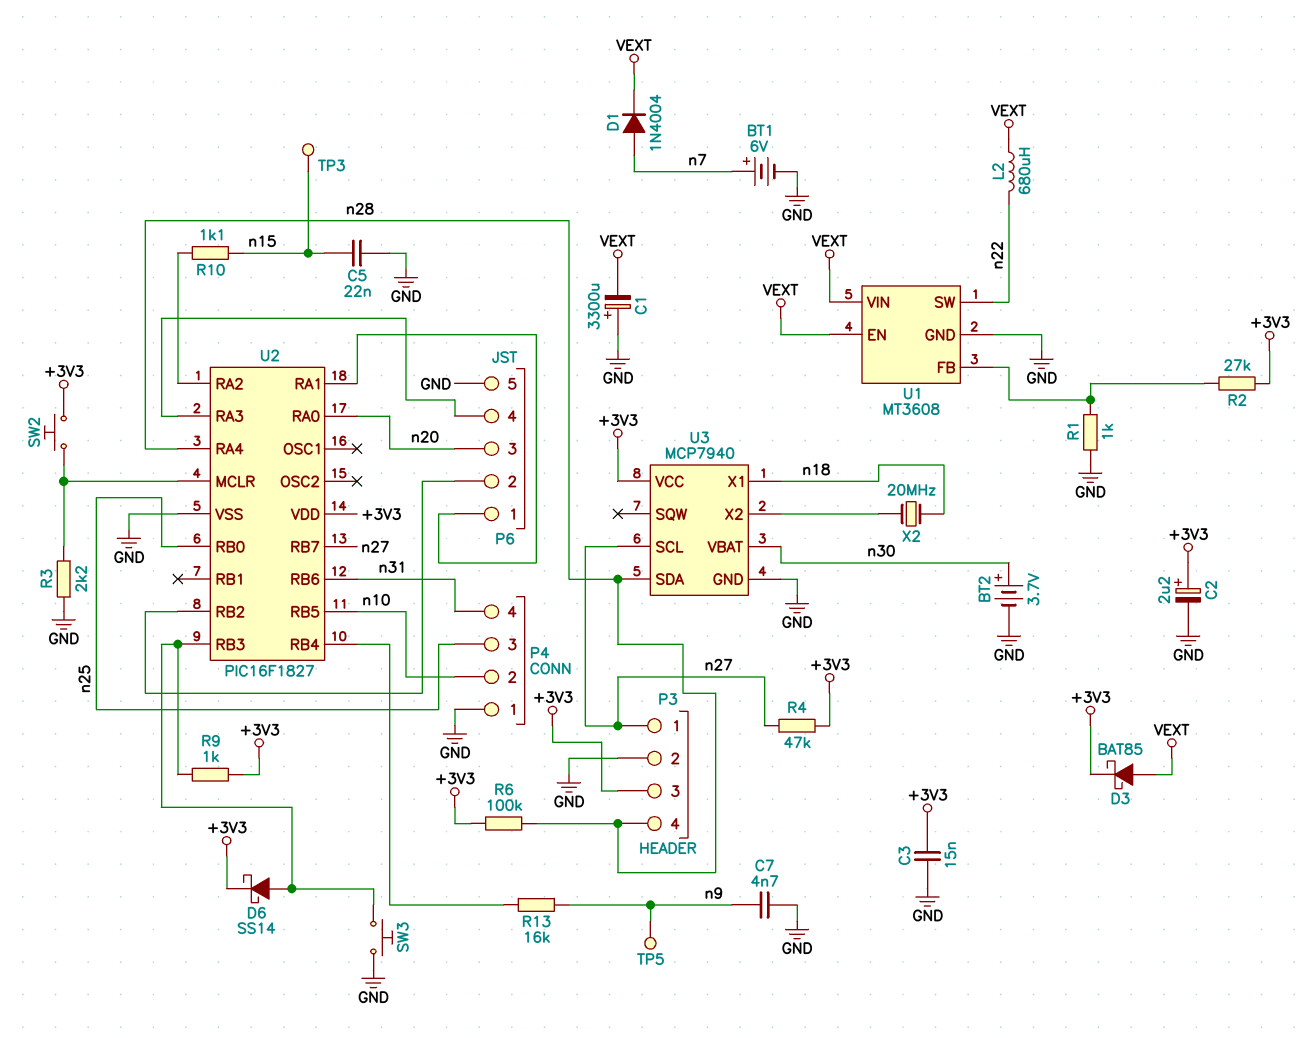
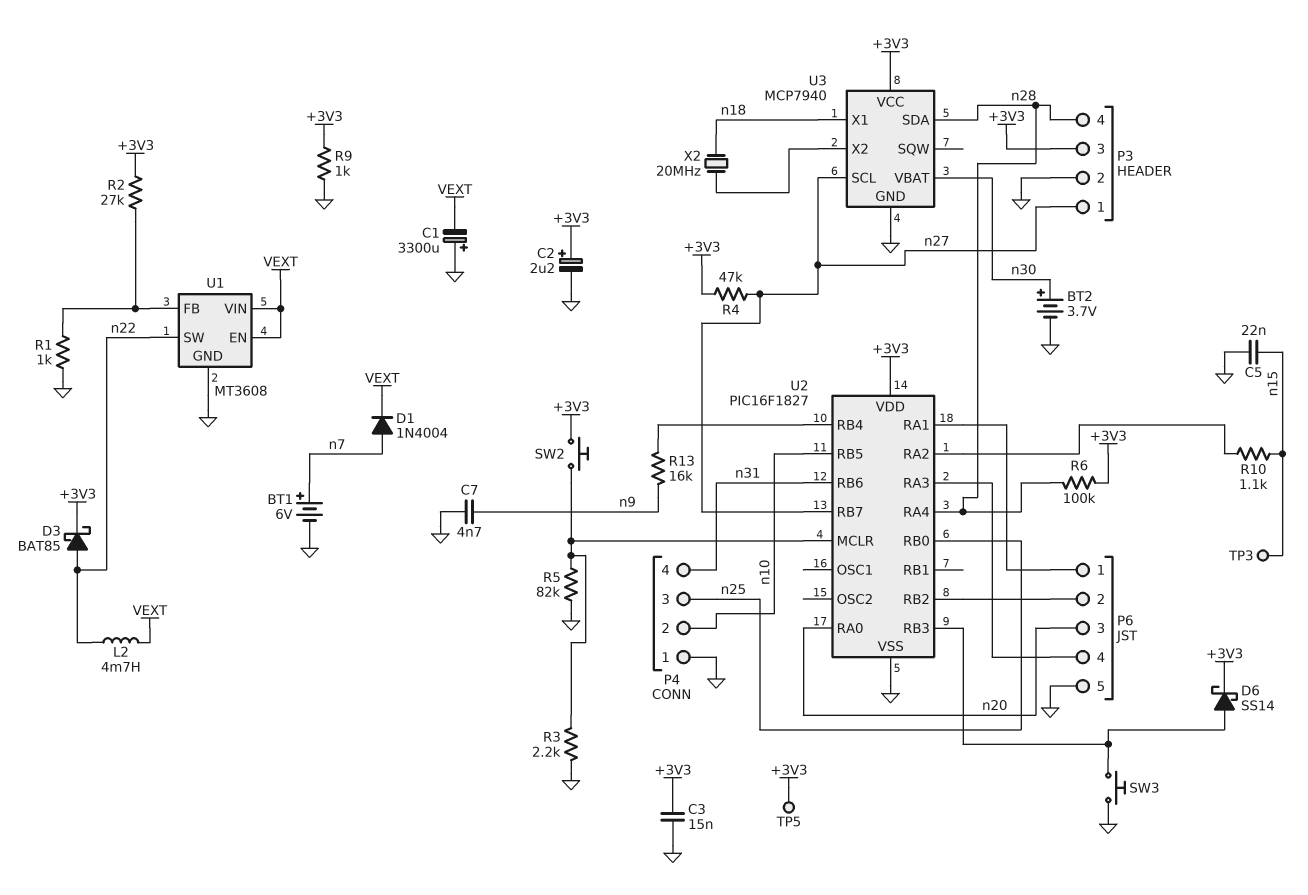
D3: schottky BAT85 (A VEXT, K +3V3) -> schottky BAT85 (A n22, K +3V3)
L2: 680uH (VEXT, n22) -> 4.7mH (VEXT, n22)
R5: none -> 82k (GND, U2/MCLR)
R9: 1k (+3V3, U2/RB3) -> 1k (+3V3, GND)
TP5: test point (n9) -> test point (+3V3)

